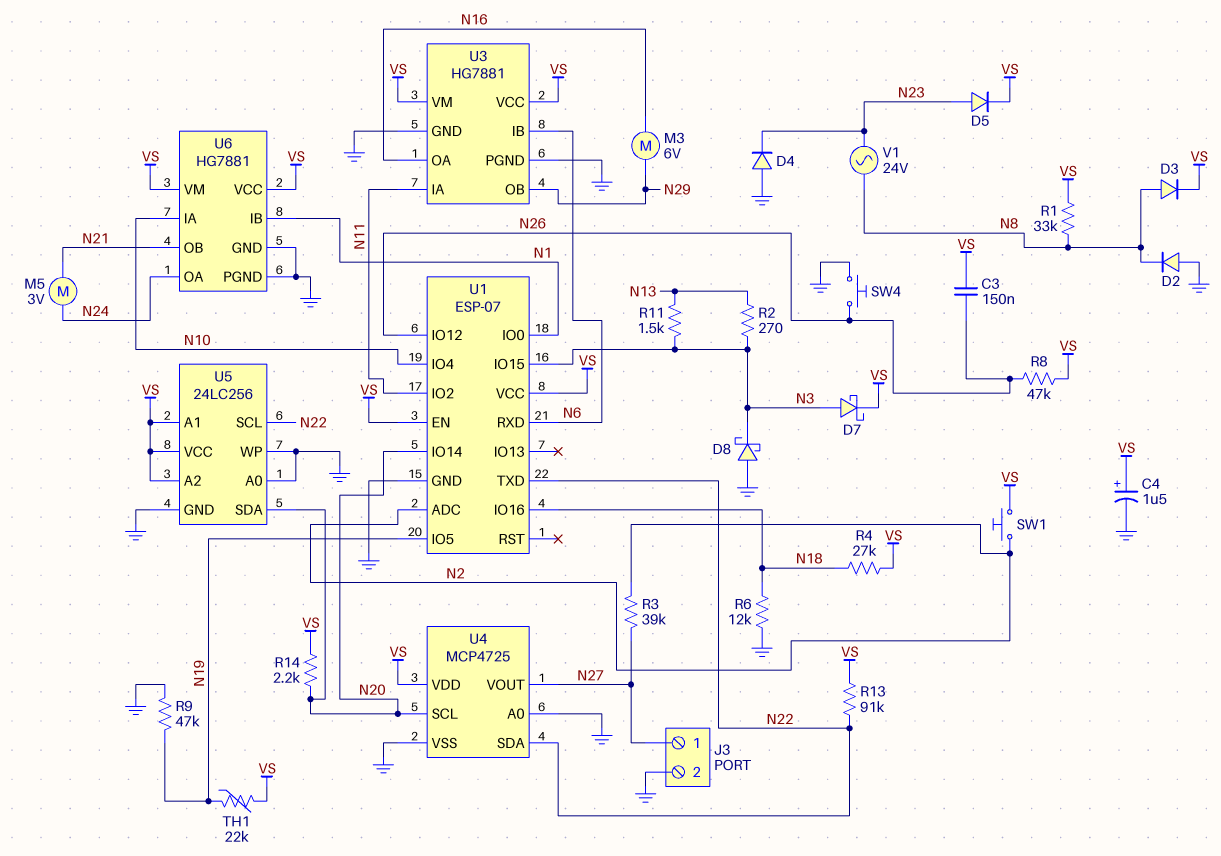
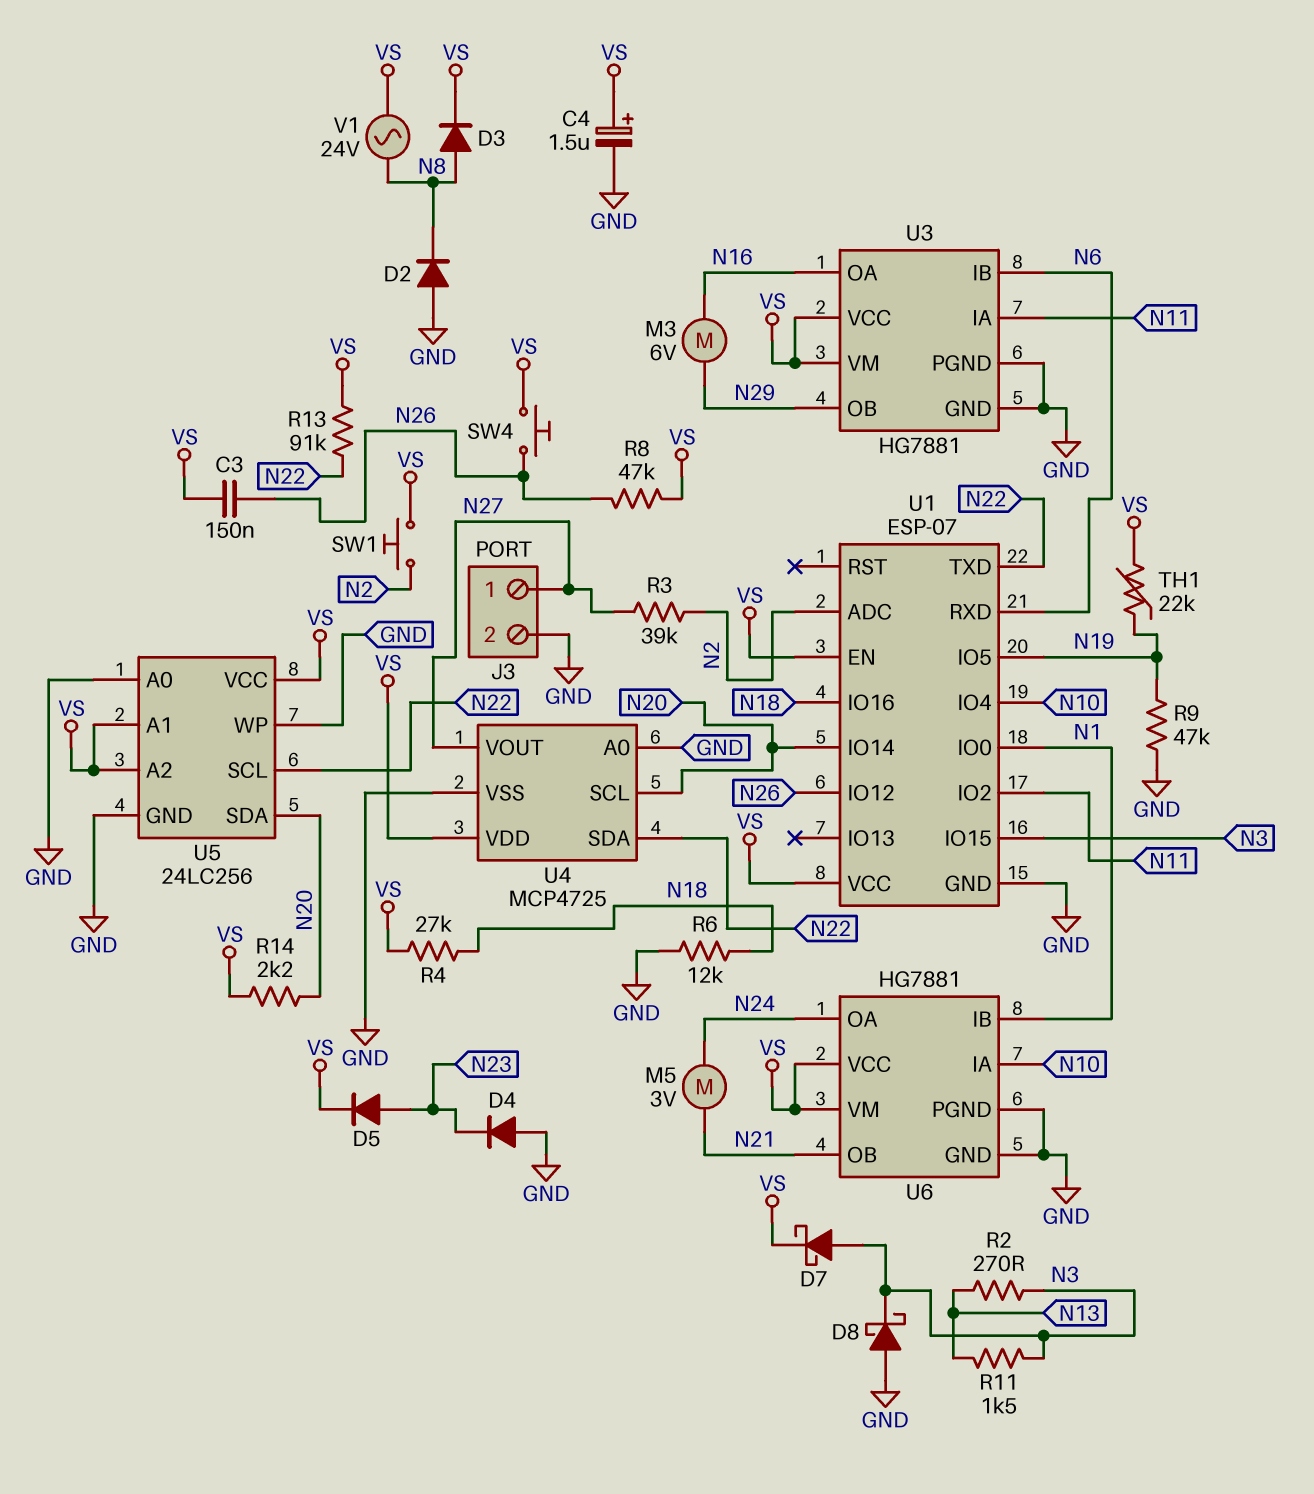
R1: 33k (N8, VS) -> none
SW4: button (GND, N26) -> button (N26, VS)
V1: AC 24V (N8, N23) -> AC 24V (N8, VS)

